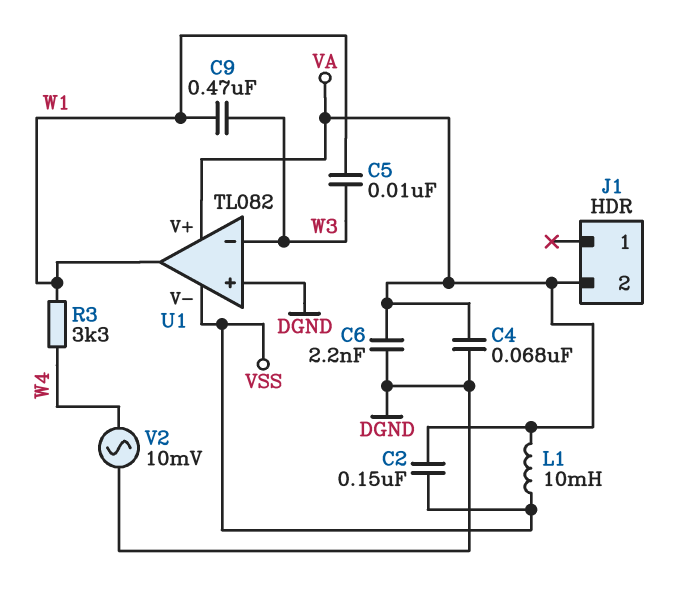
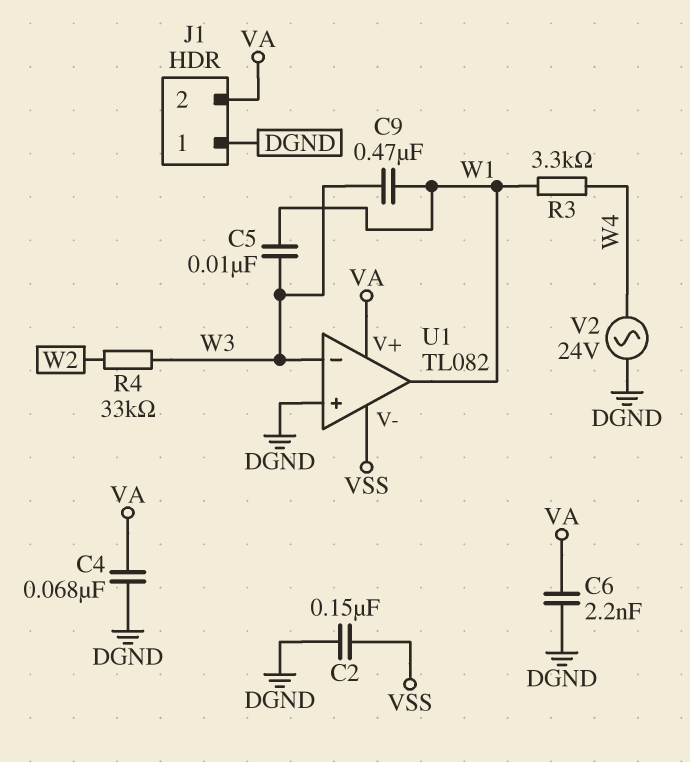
C2: 150nF (VA, VSS) -> 150nF (DGND, VSS)
J1 pin 1: none -> DGND
L1: 10mH (VA, VSS) -> none
R4: none -> 33k (W2, W3)
V2: AC 10mV (DGND, W4) -> AC 24V (DGND, W4)

